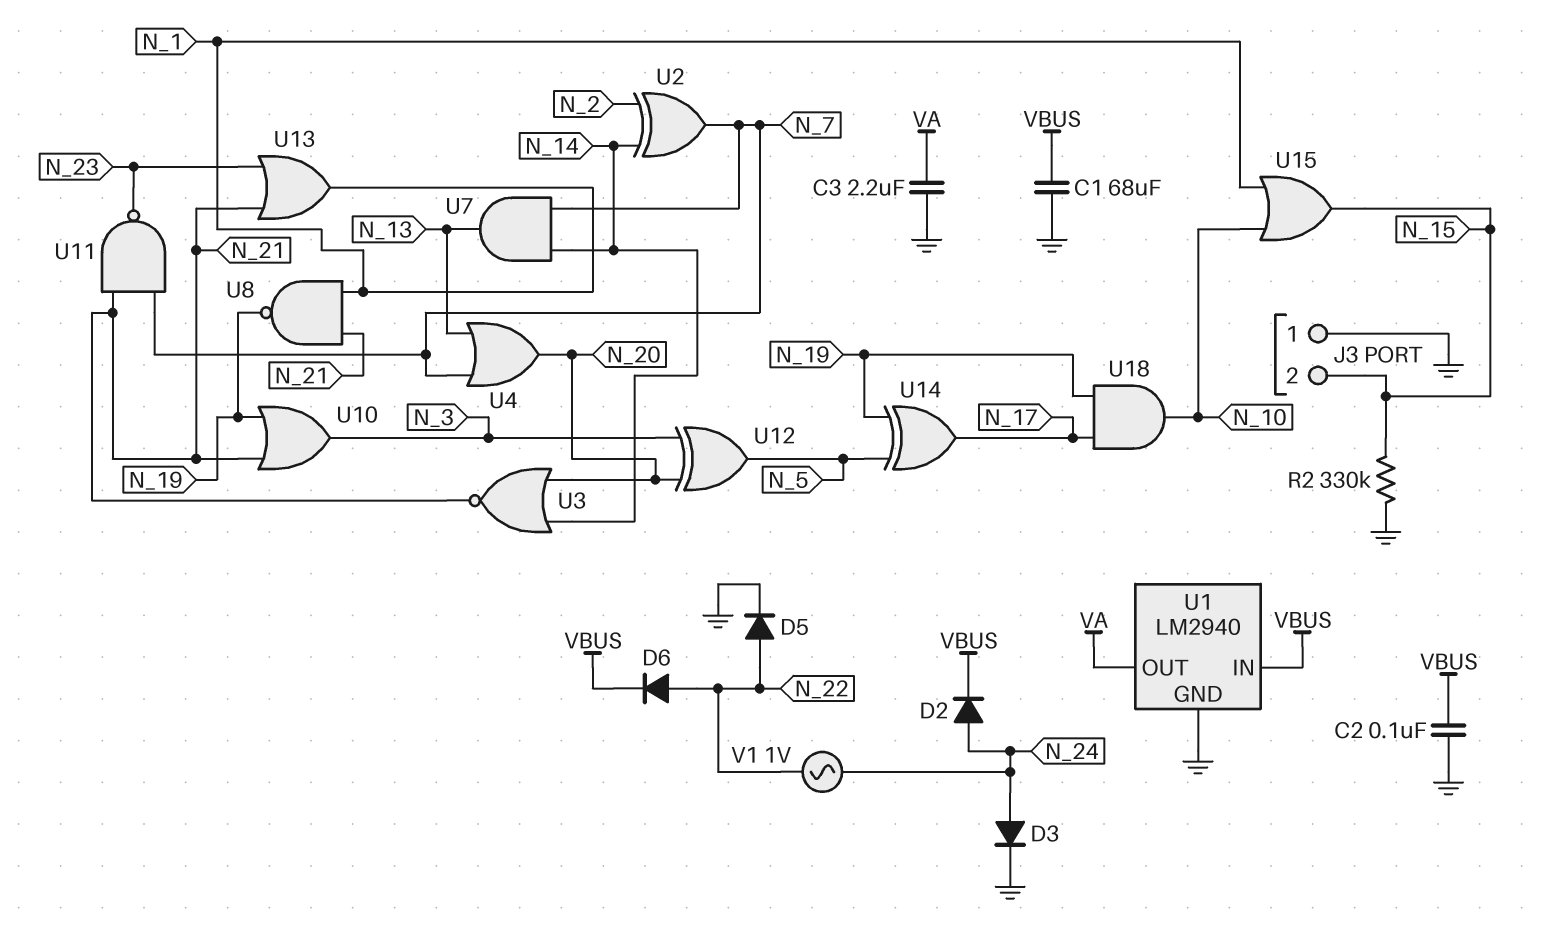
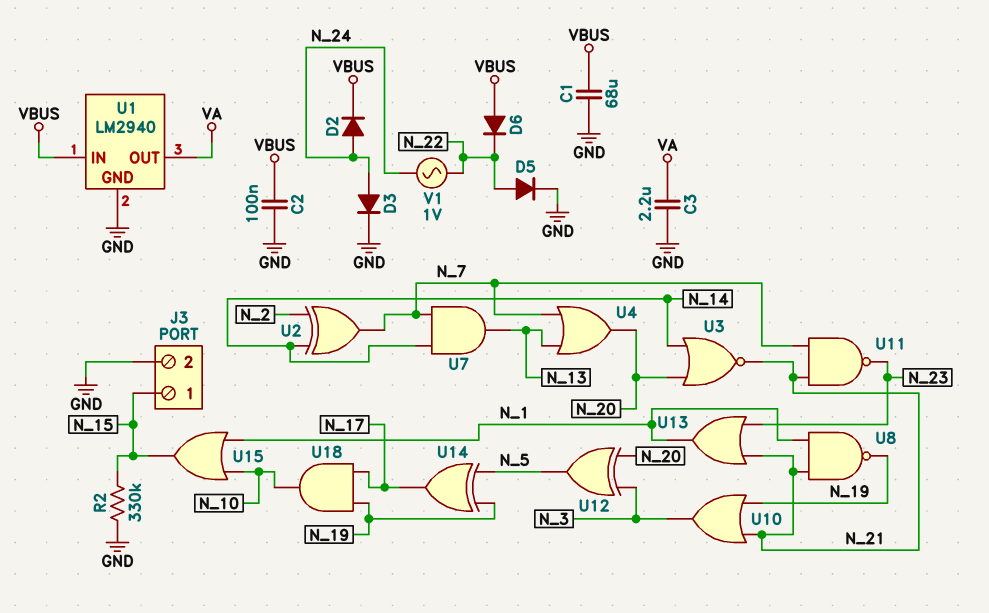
D6: diode (A N_22, K VBUS) -> diode (A VBUS, K N_22)
J3 pin 1: GND -> N_15
J3 pin 2: N_15 -> GND

